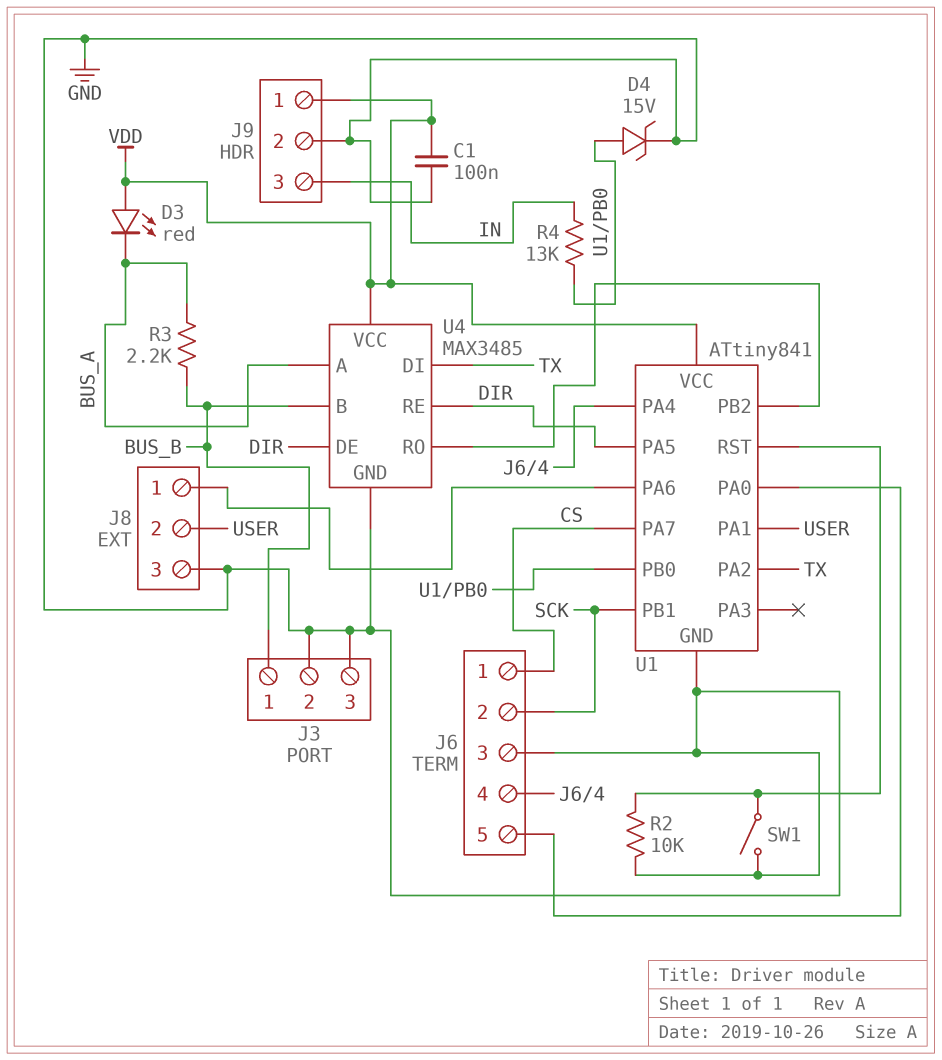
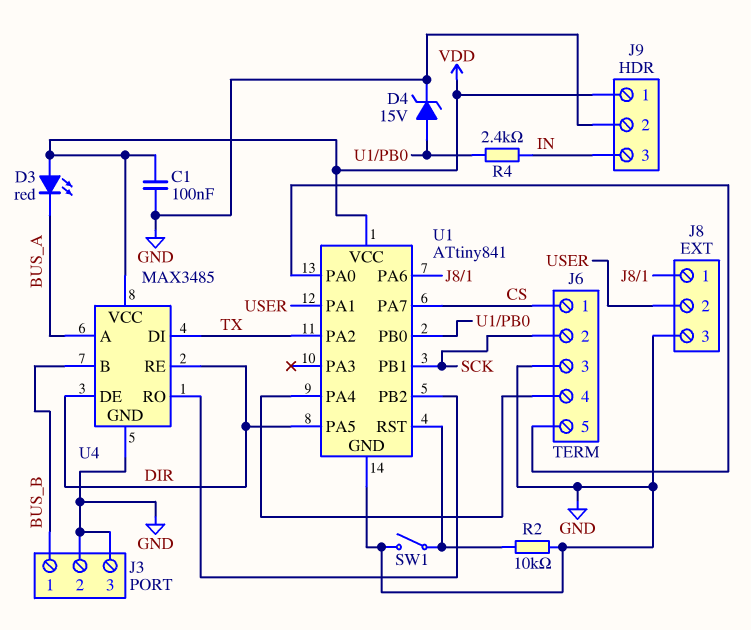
R3: 2.2k (BUS_A, BUS_B) -> none
R4: 13k (IN, U1/PB0) -> 2.4k (IN, U1/PB0)

